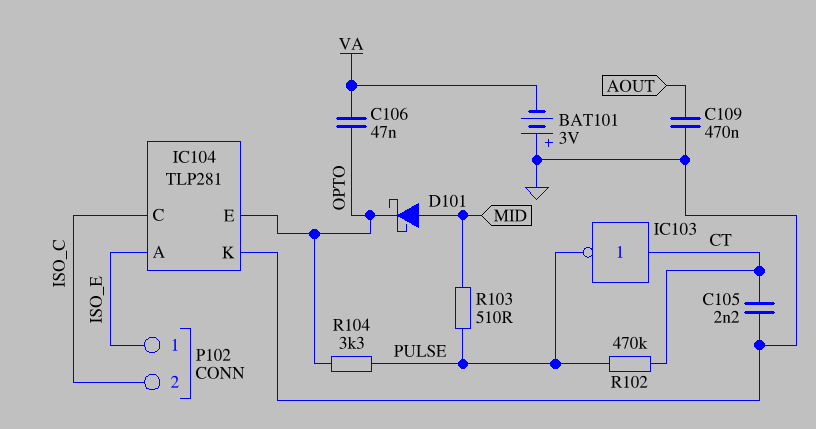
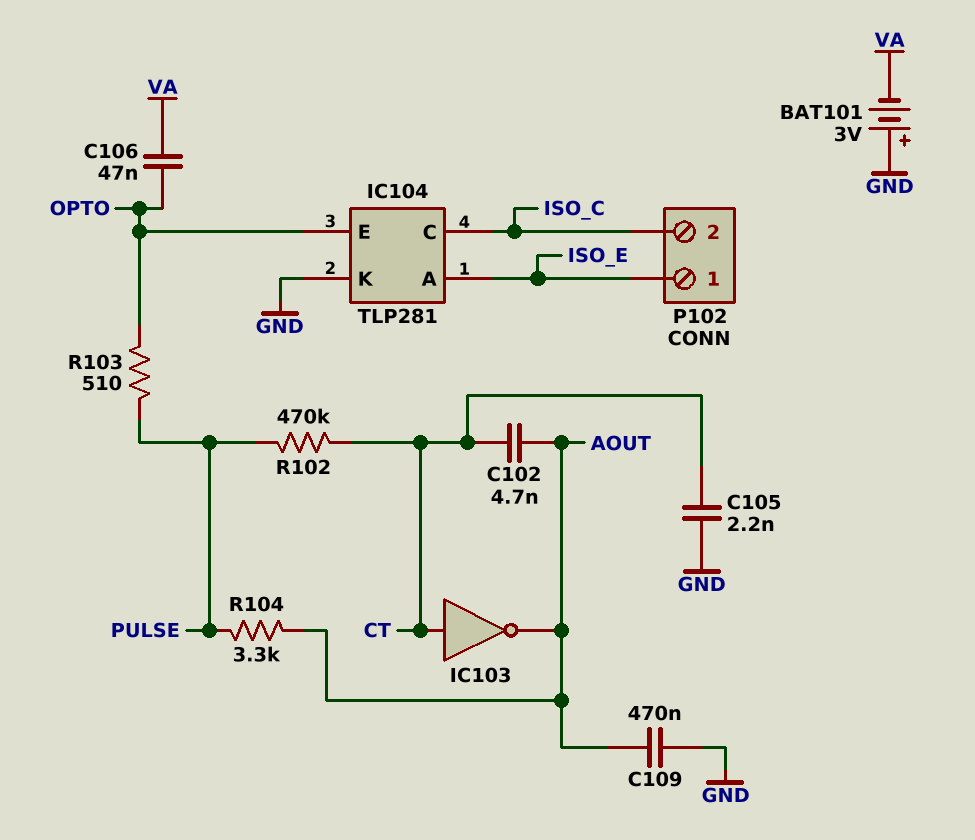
C102: none -> 4.7nF (AOUT, CT)
D101: schottky (A MID, K OPTO) -> none
IC103: NOT (in CT, out PULSE) -> NOT (in CT, out AOUT)
R103: 510 (MID, PULSE) -> 510 (OPTO, PULSE)
R104: 3.3k (OPTO, PULSE) -> 3.3k (AOUT, PULSE)

